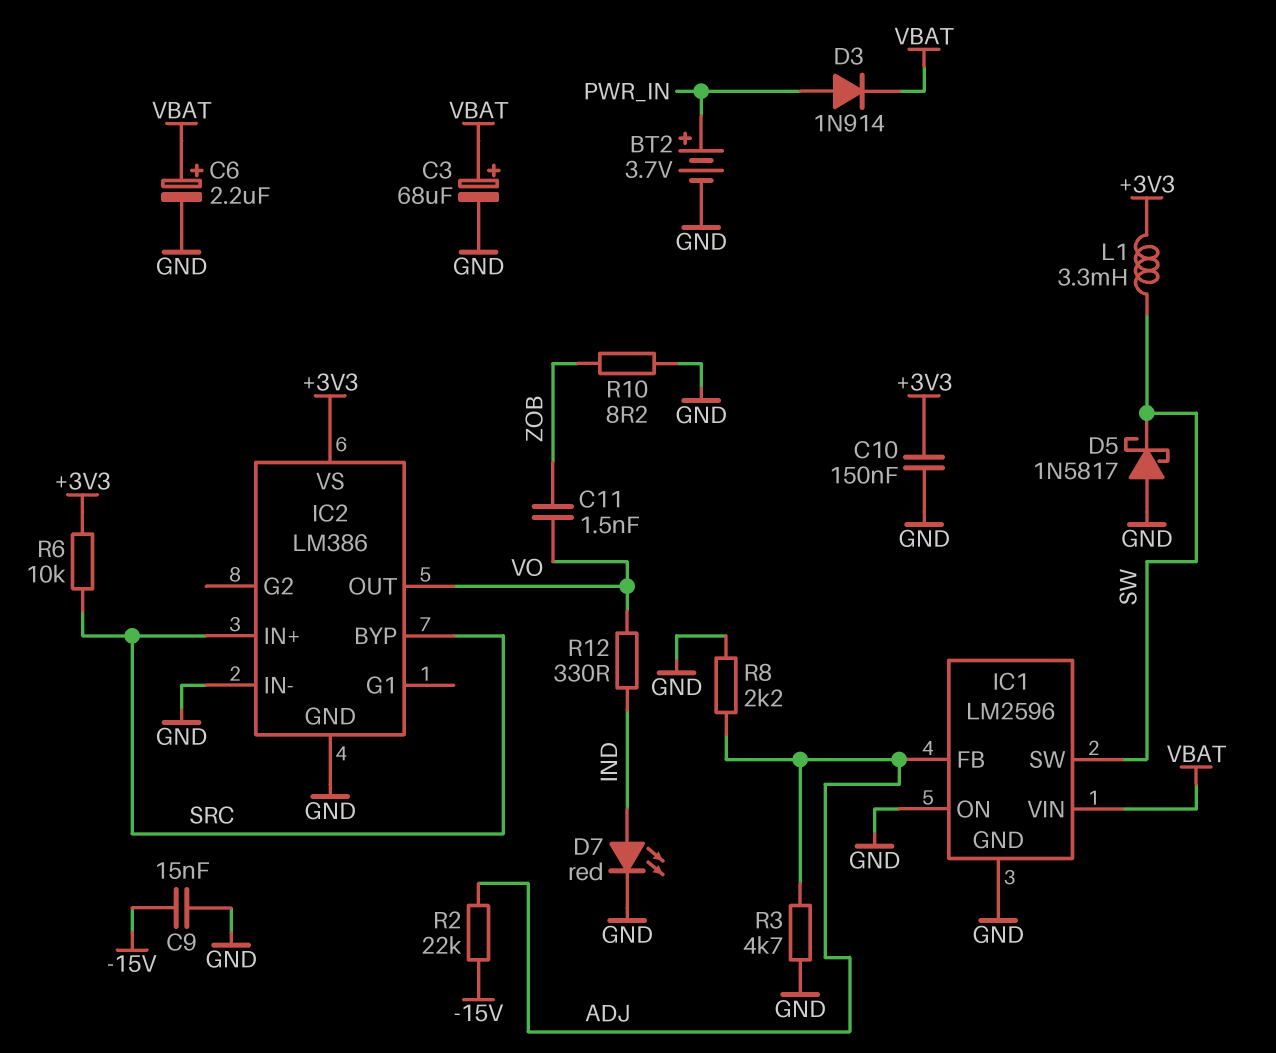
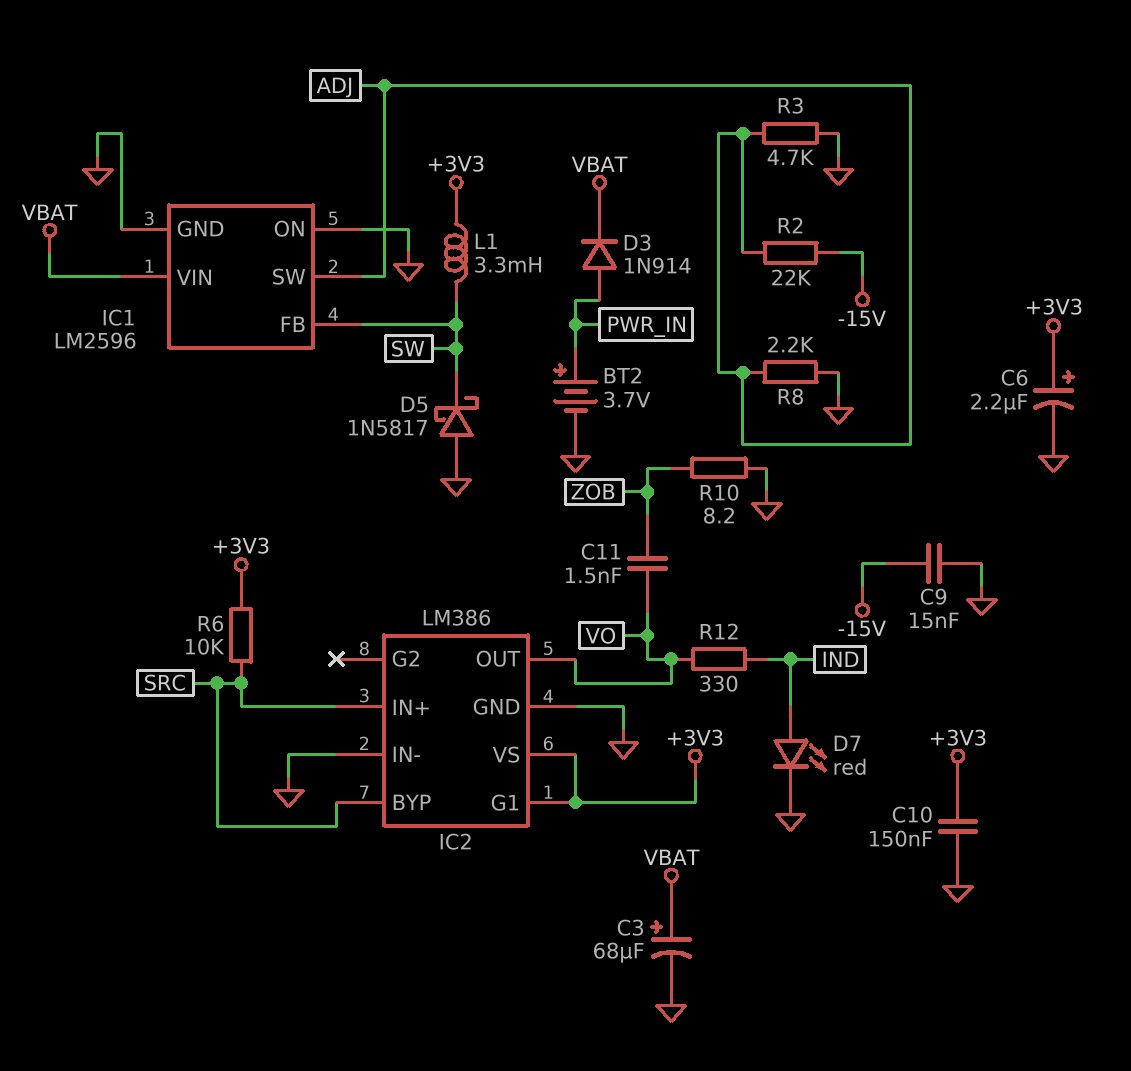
C6: 2.2uF (plus VBAT, minus GND) -> 2.2uF (plus +3V3, minus GND)
IC1 pin FB: ADJ -> SW
IC1 pin SW: SW -> ADJ
IC2 pin G1: none -> +3V3

